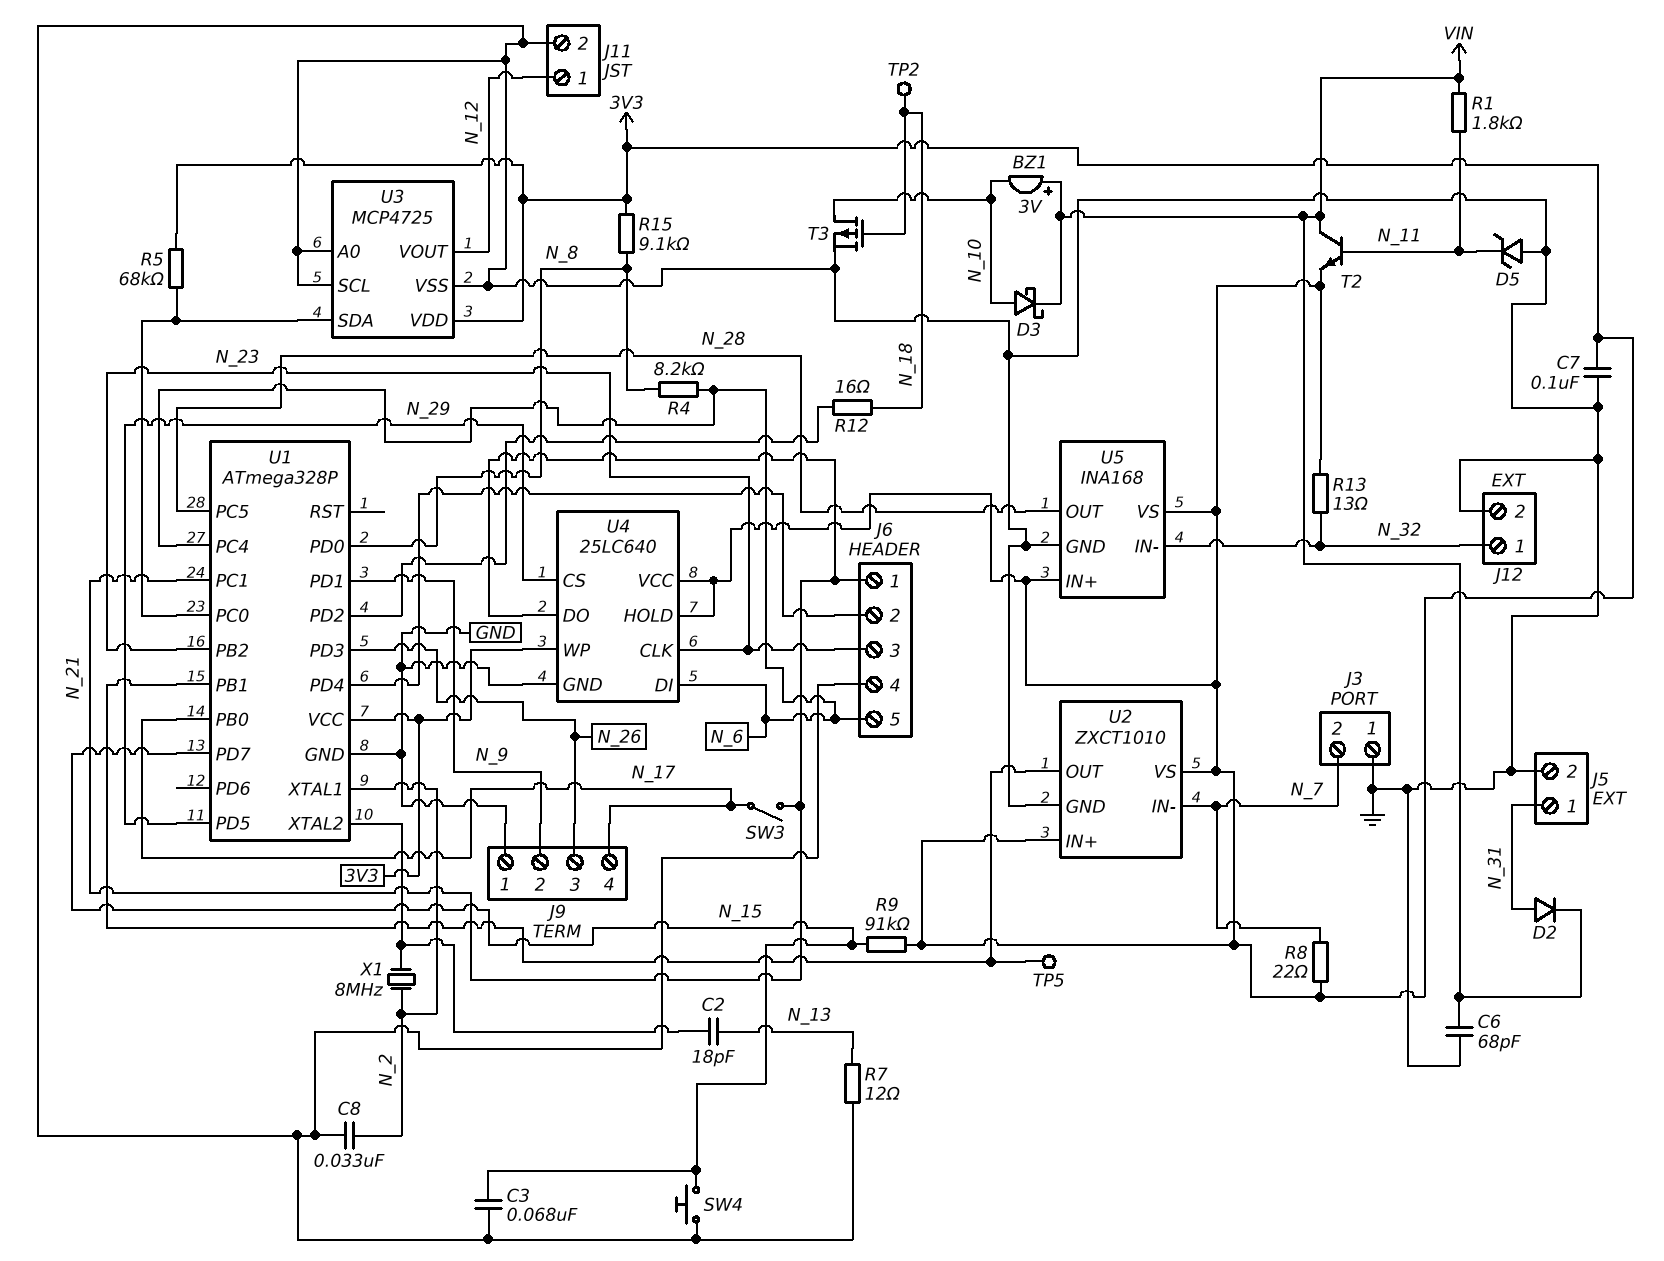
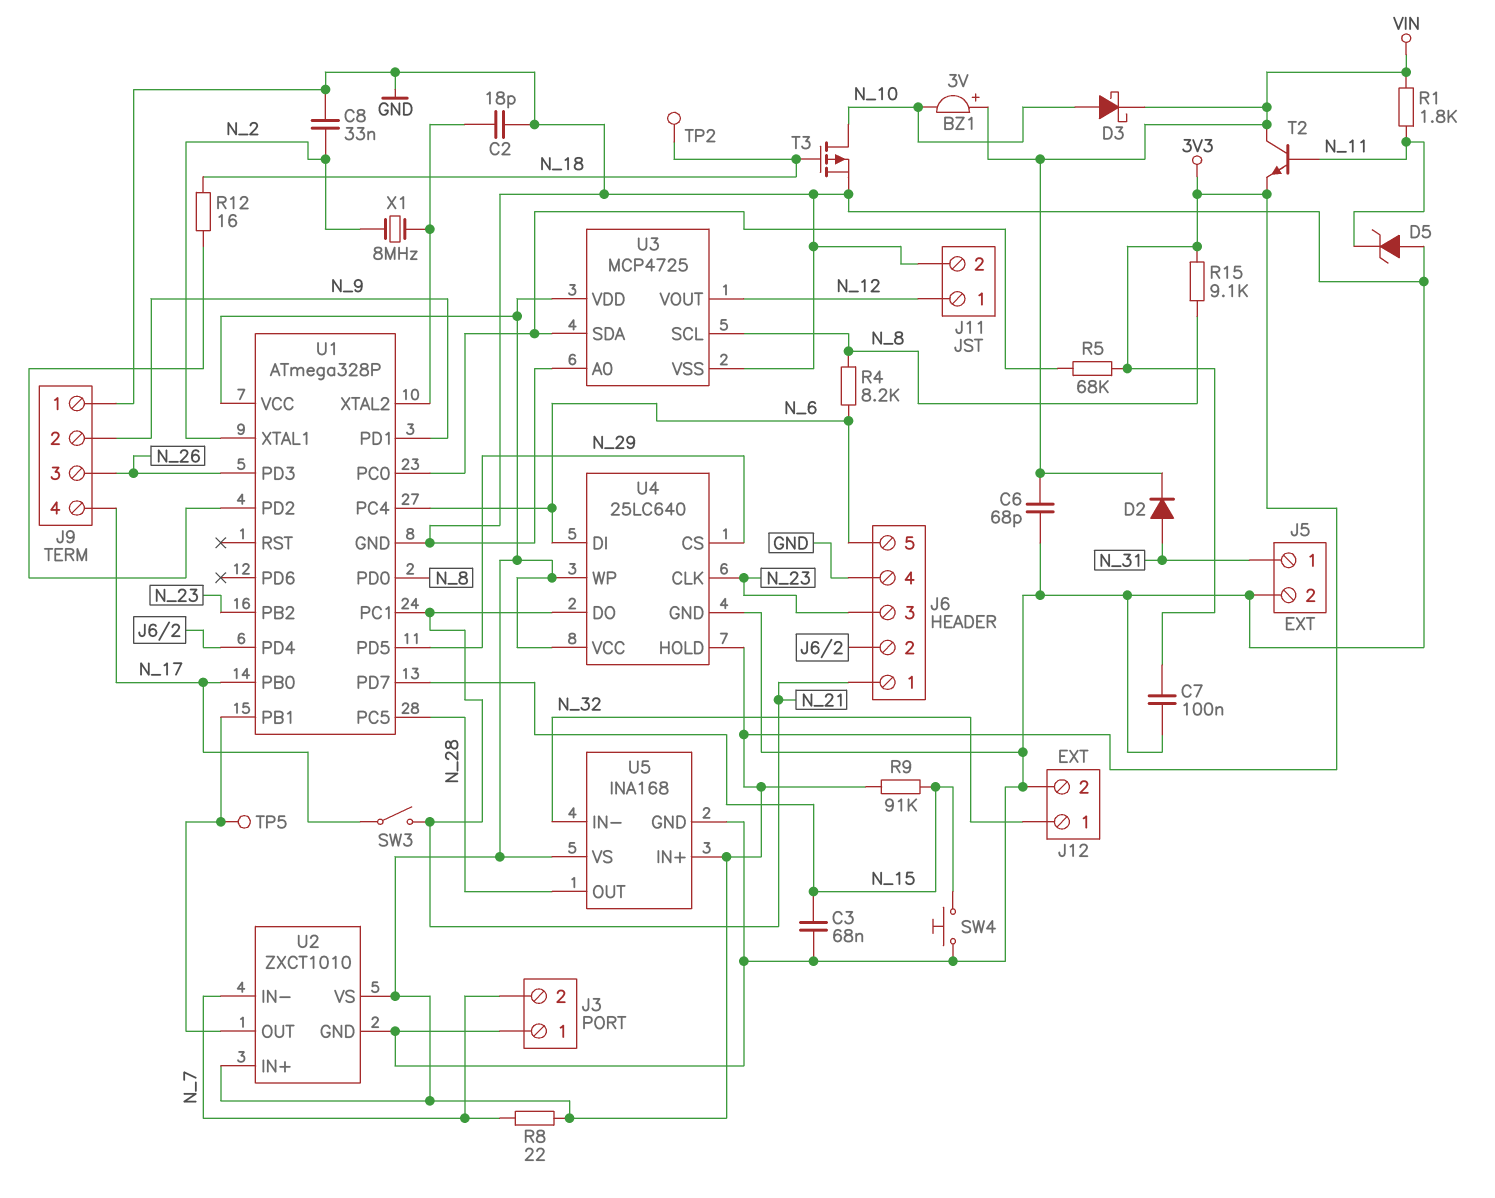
C2: 18pF (N_13, U1/XTAL2) -> 18pF (GND, U1/XTAL2)
R7: 12 (GND, N_13) -> none
R13: 13 (3V3, N_32) -> none
U3 pin SCL: GND -> N_8

